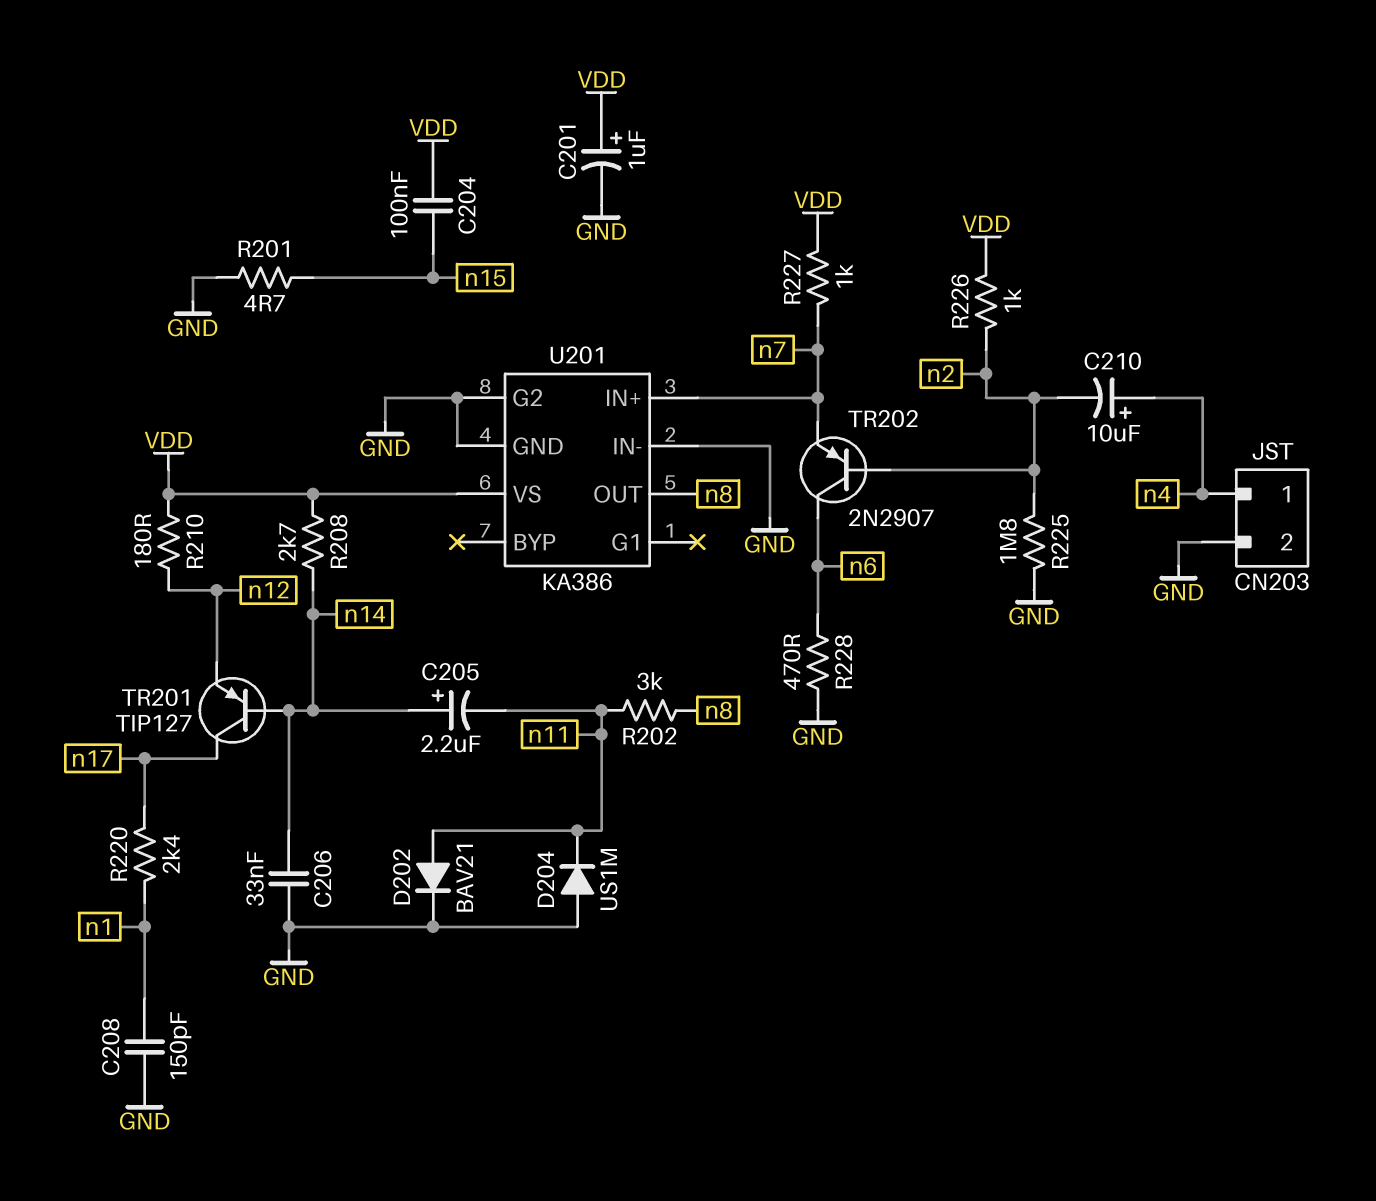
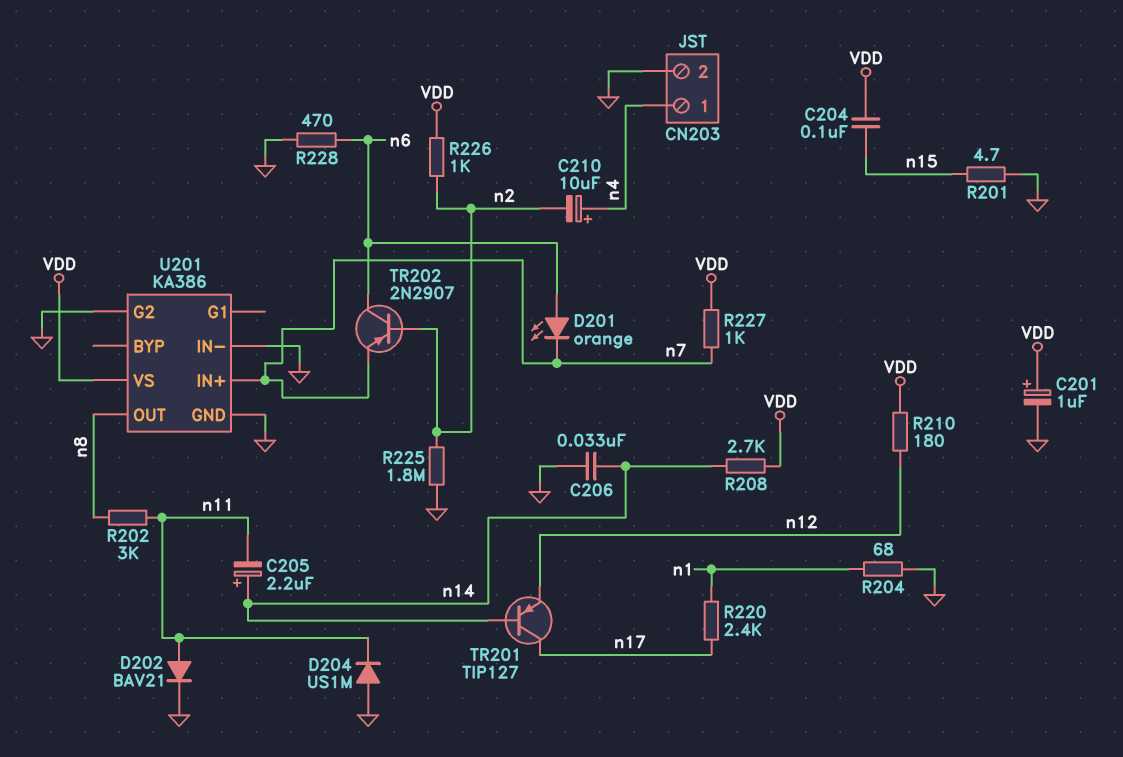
C208: 150pF (GND, n1) -> none
D201: none -> LED orange (A n6, K n7)
R204: none -> 68 (GND, n1)

